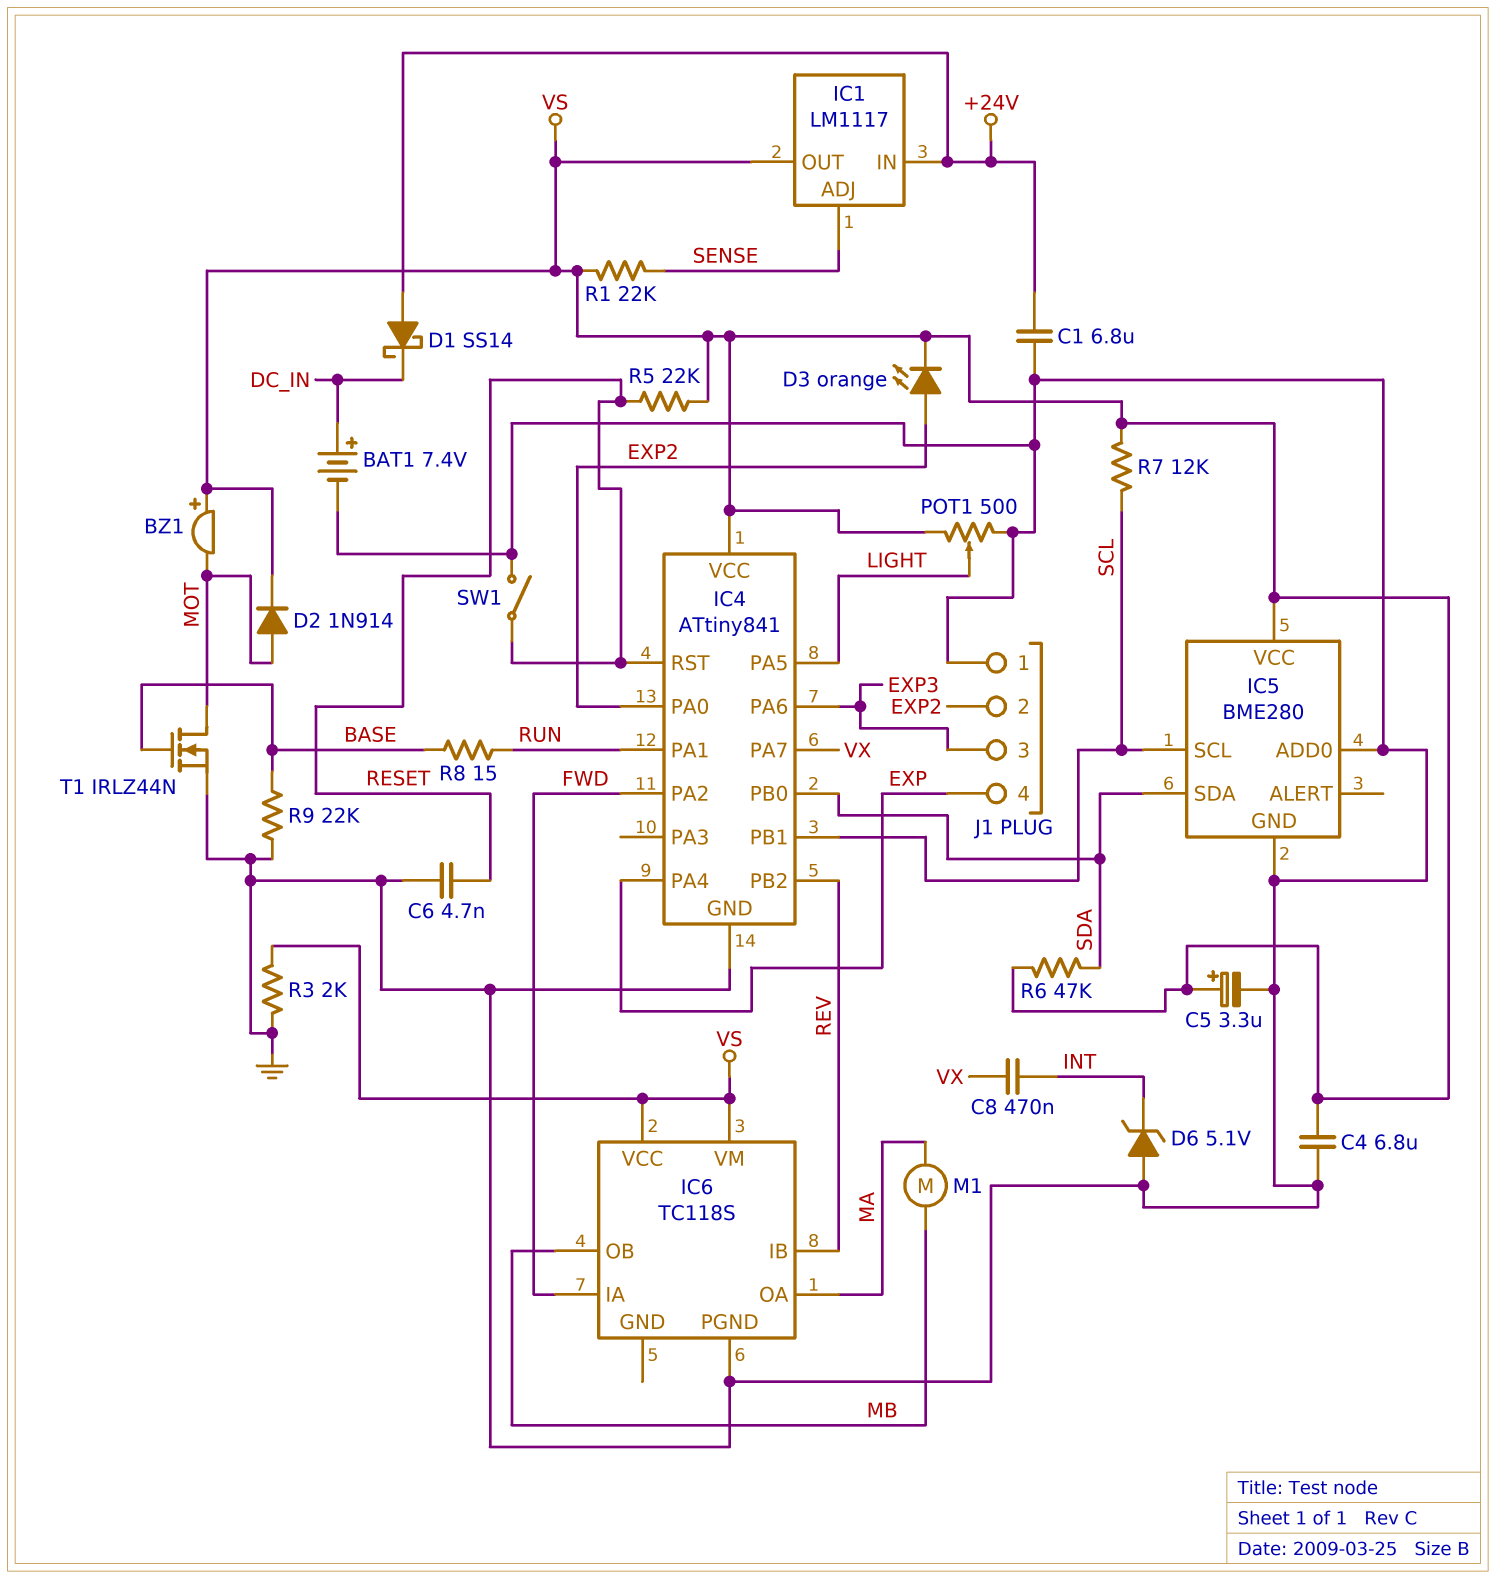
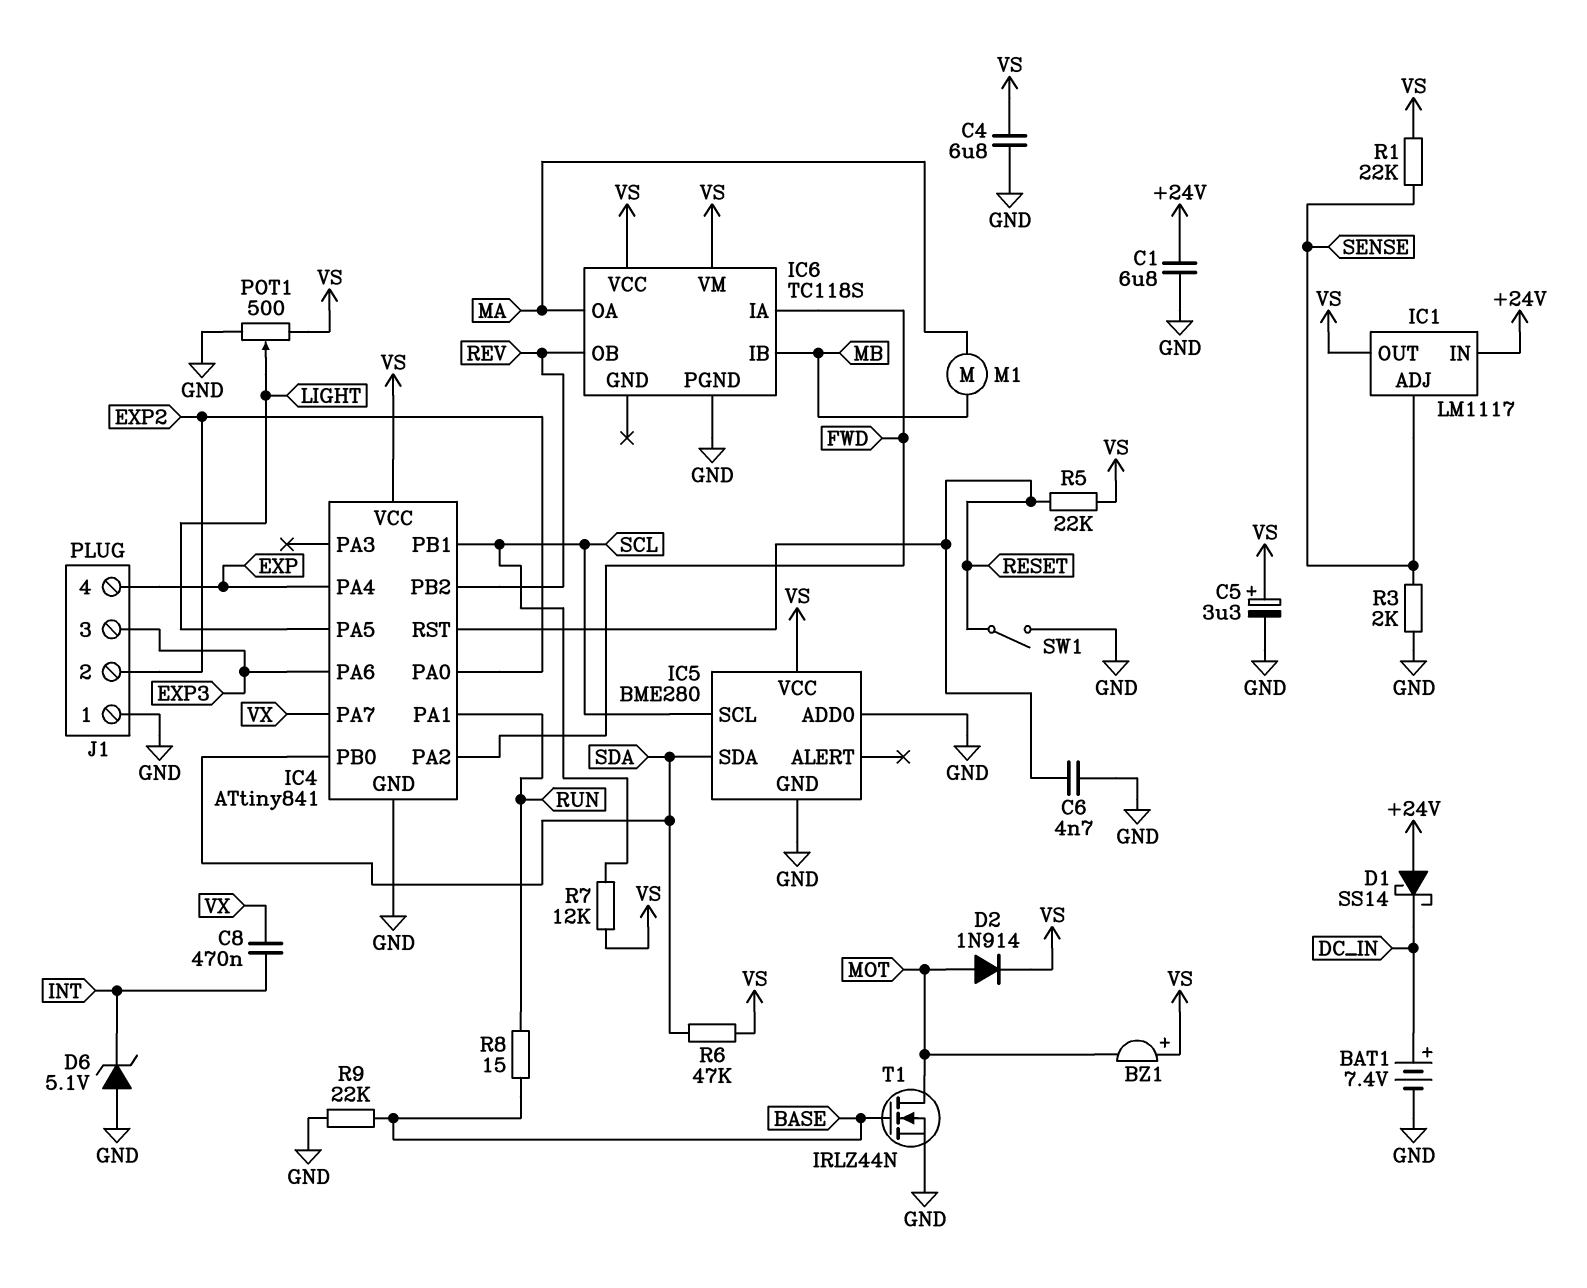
D3: LED orange (A EXP2, K VS) -> none
IC6 pin IB: REV -> MB
IC6 pin OB: MB -> REV
R3: 2k (GND, VS) -> 2k (GND, SENSE)

